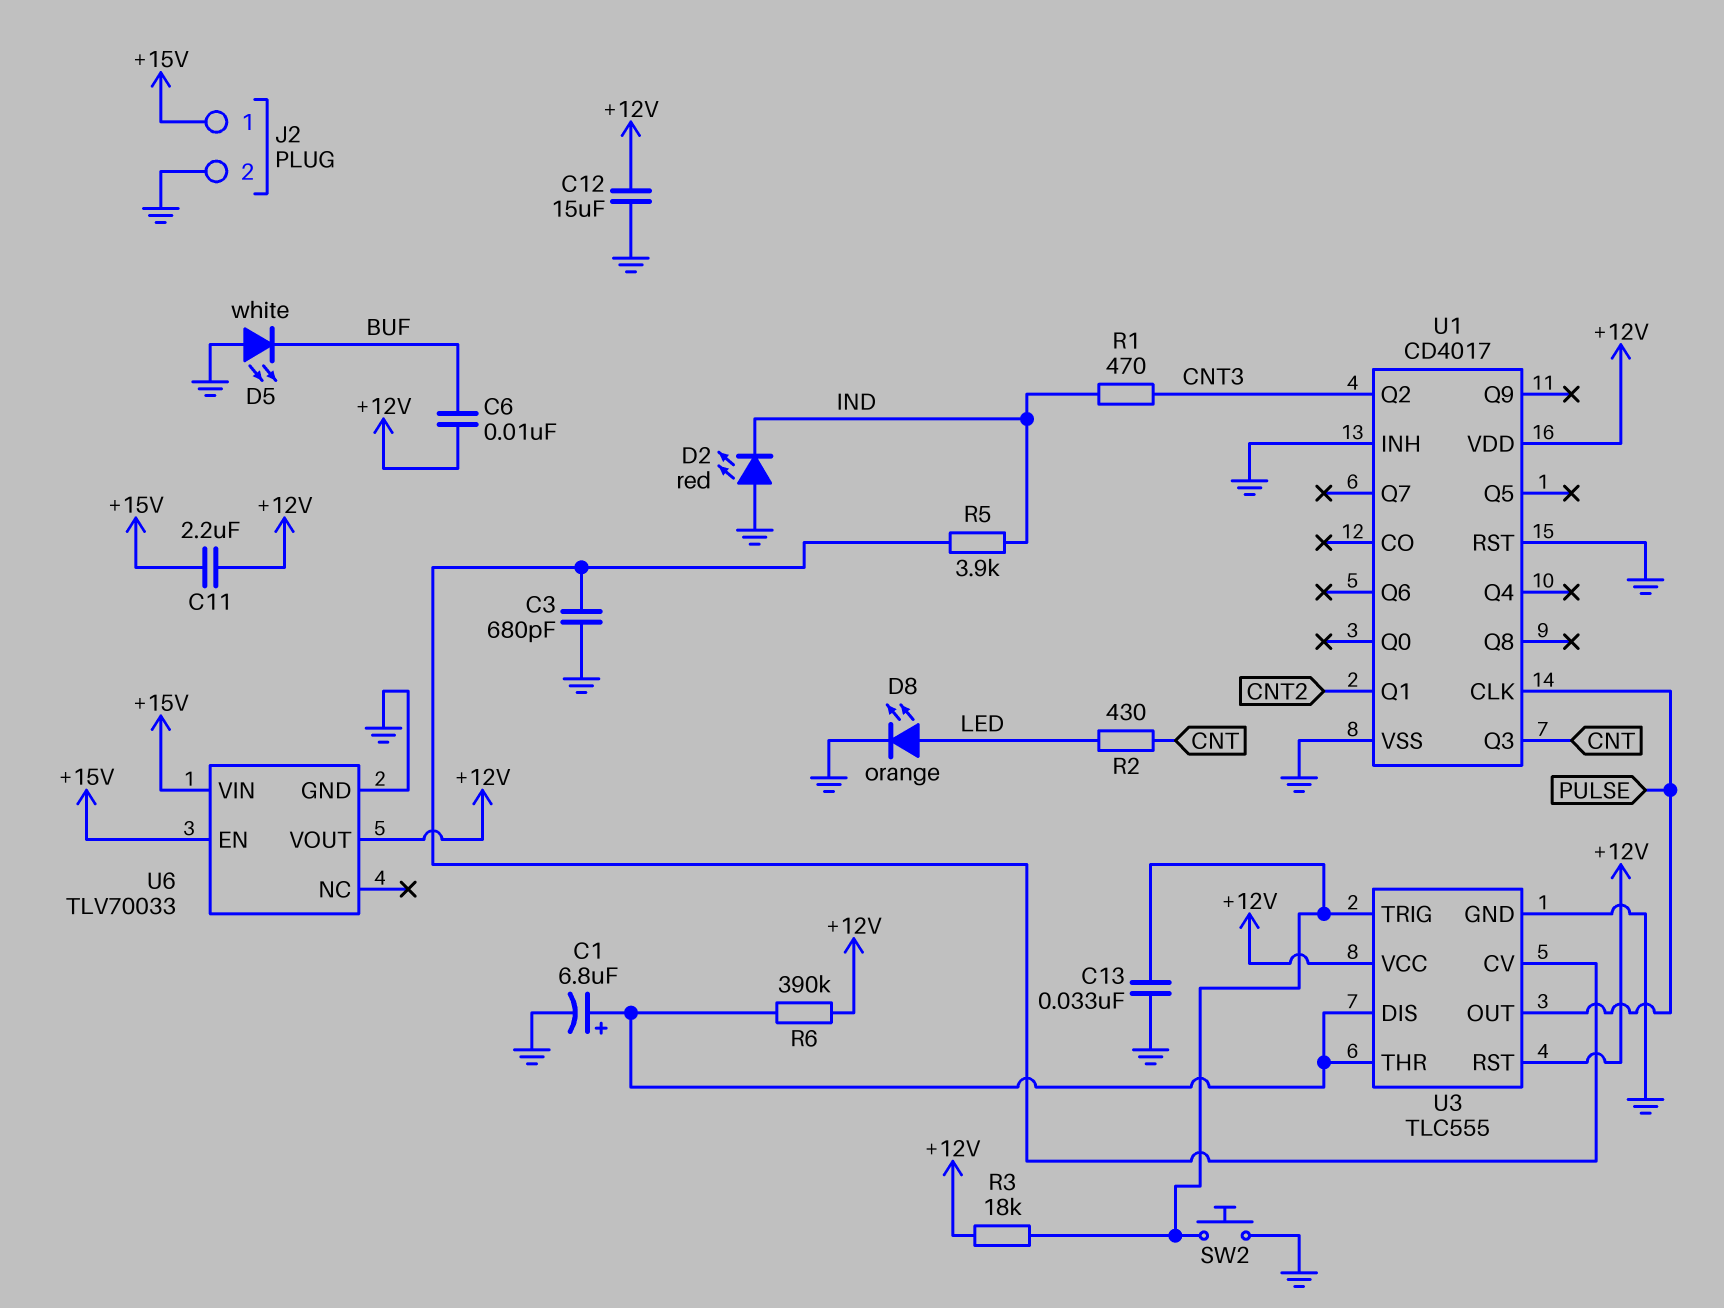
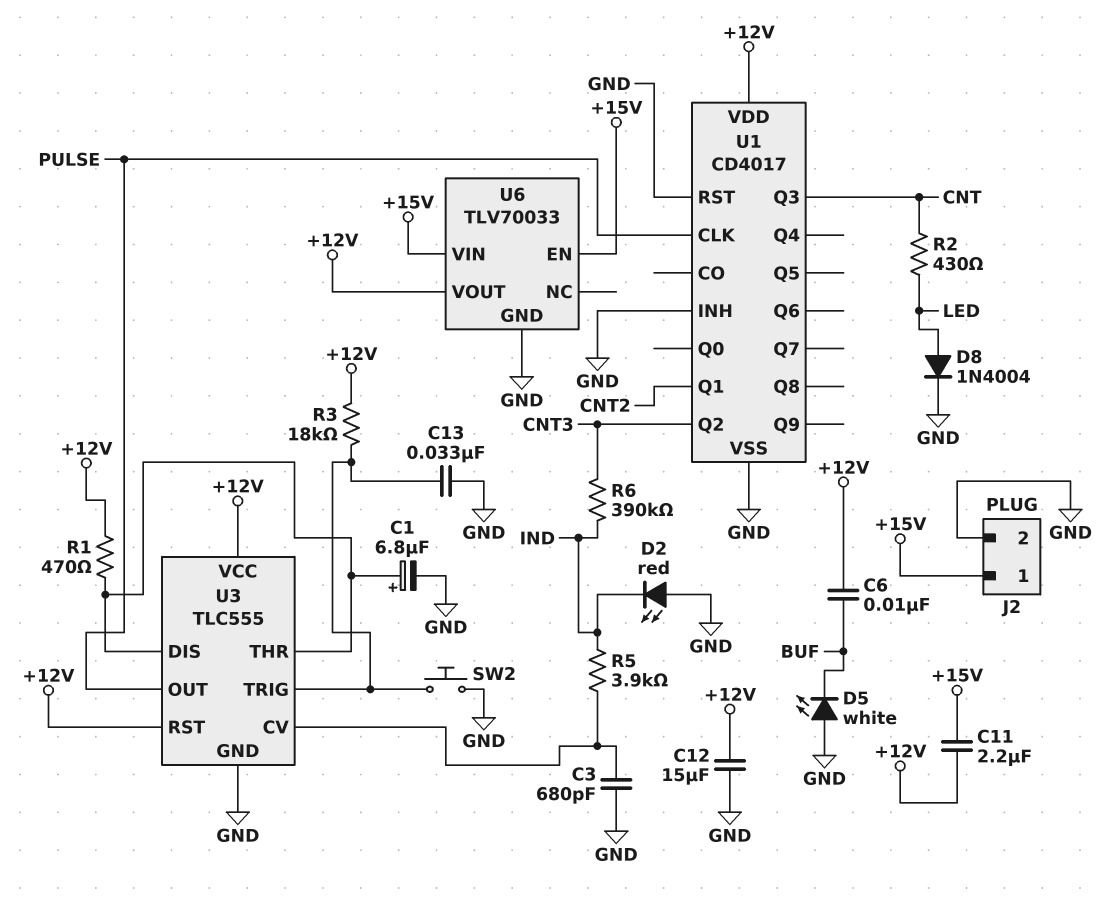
D8: LED orange (A LED, K GND) -> diode 1N4004 (A LED, K GND)
R1: 470 (CNT3, IND) -> 470 (+12V, U3/DIS)
R6: 390k (+12V, U3/DIS) -> 390k (CNT3, IND)

